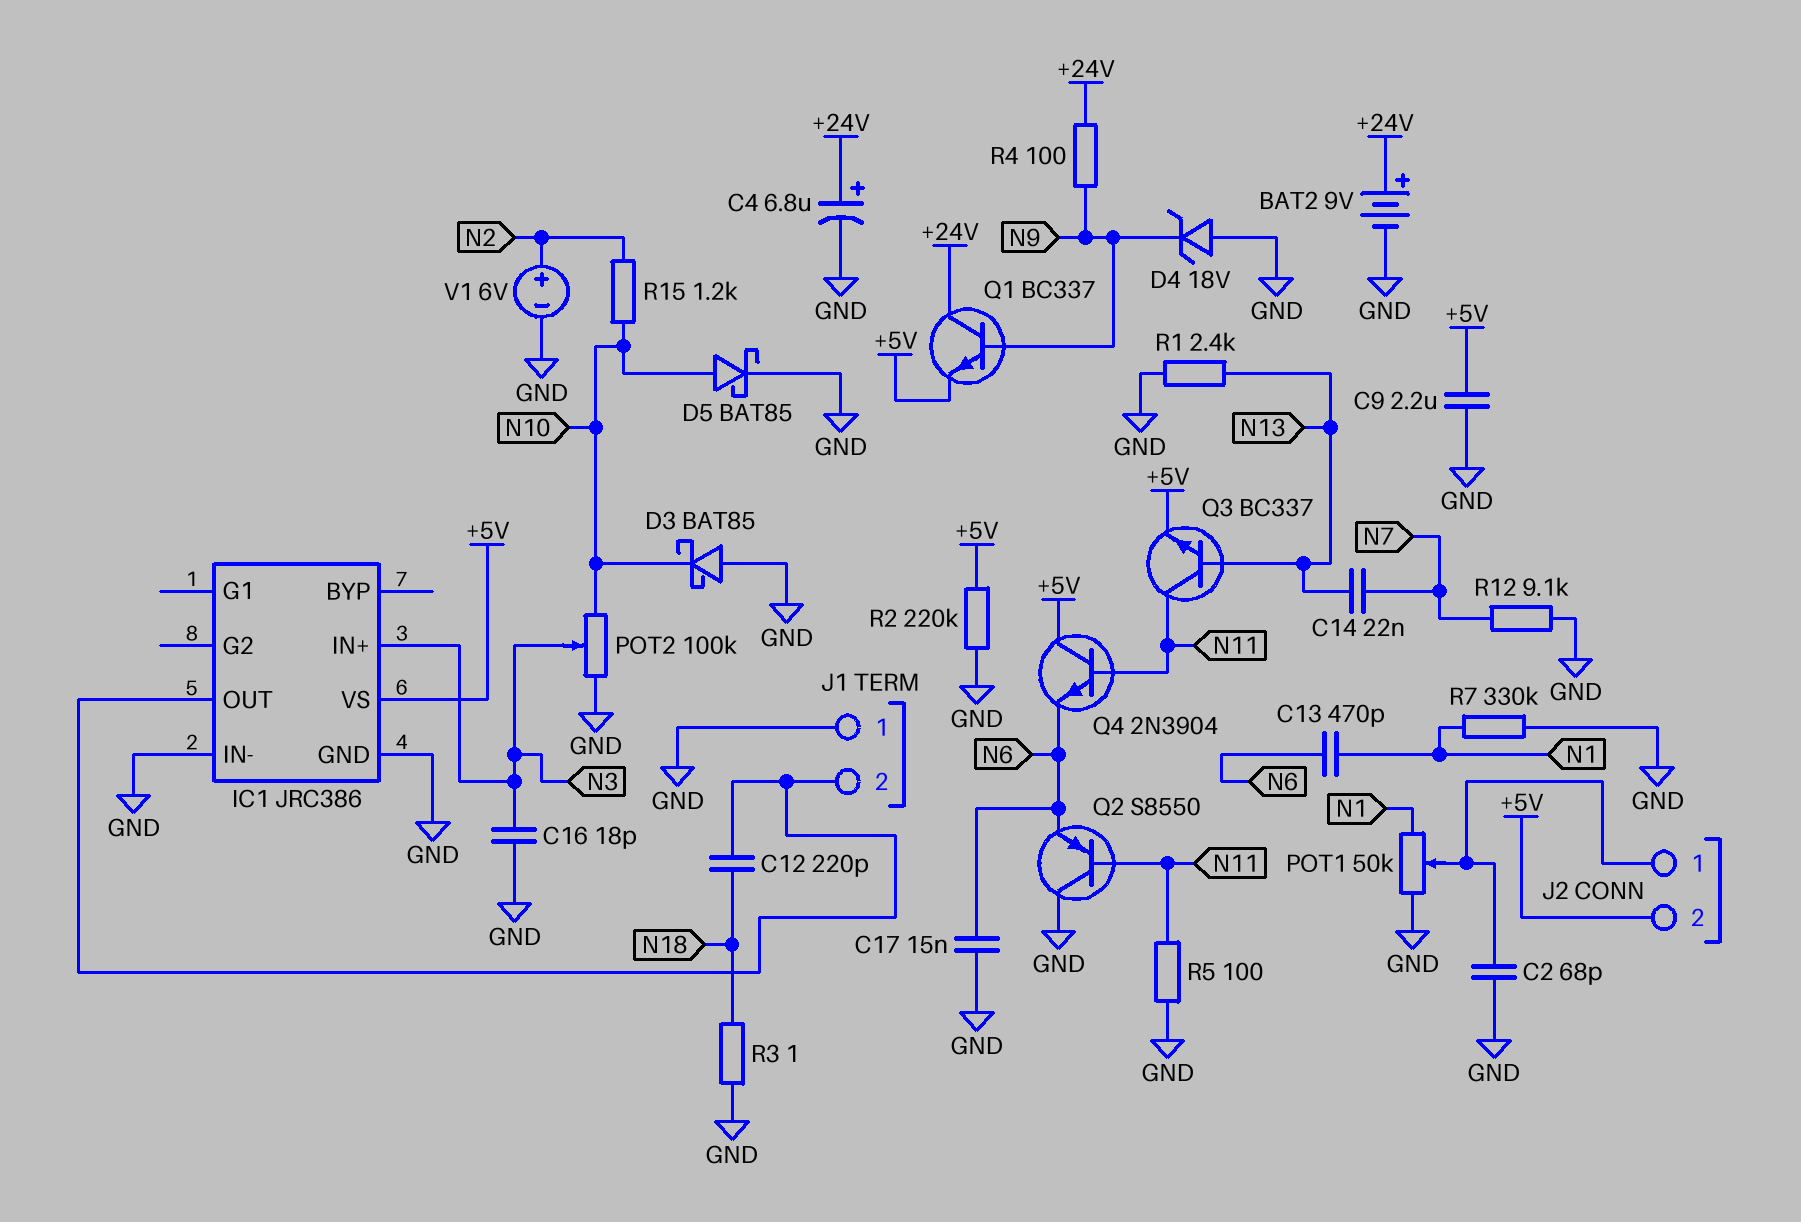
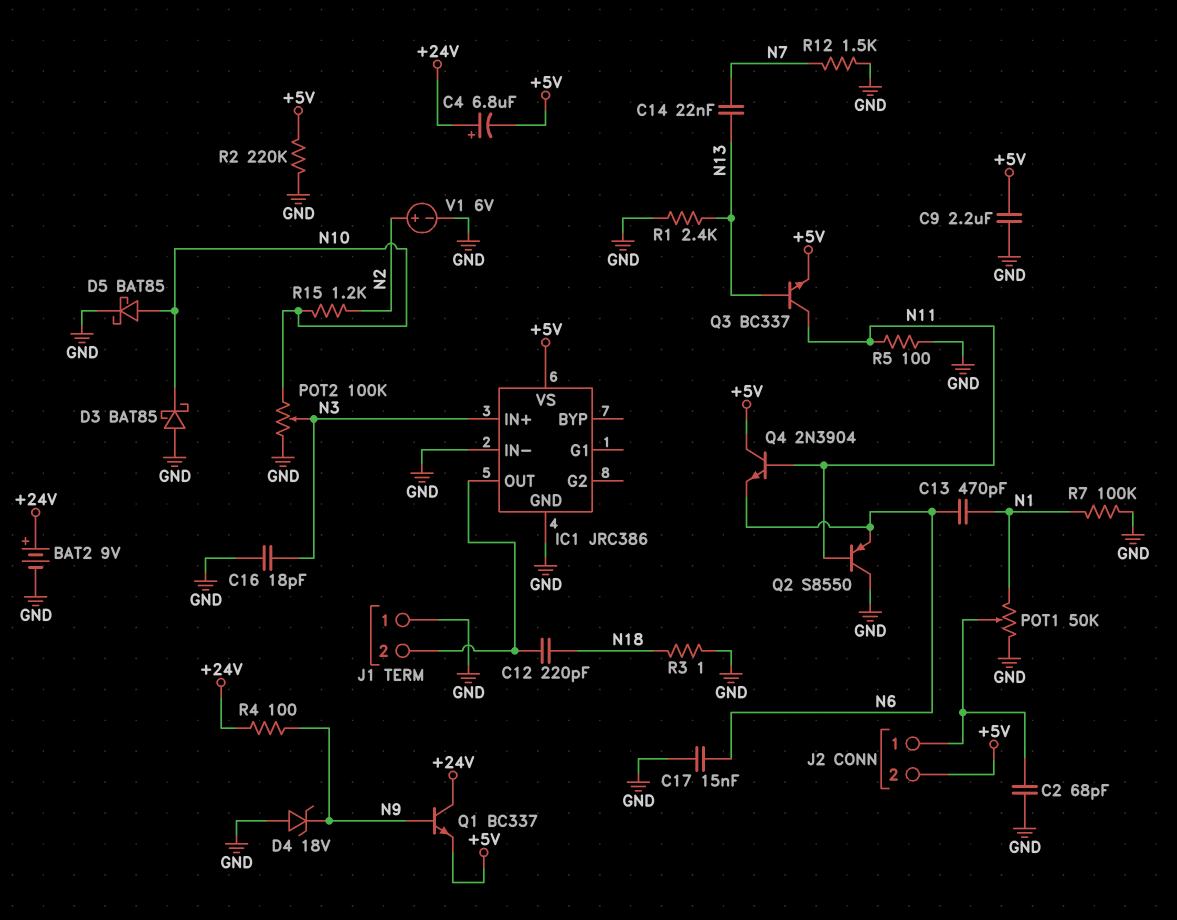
C4: 6.8uF (plus +24V, minus GND) -> 6.8uF (plus +24V, minus +5V)
R7: 330k (GND, N1) -> 100k (GND, N1)
R12: 9.1k (GND, N7) -> 1.5k (GND, N7)

